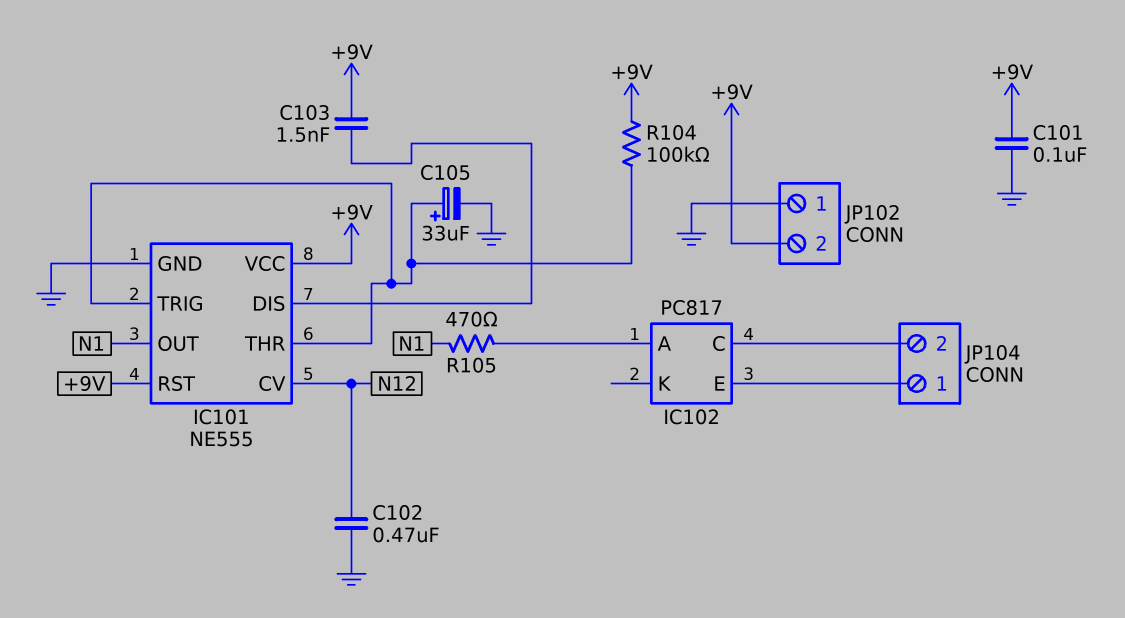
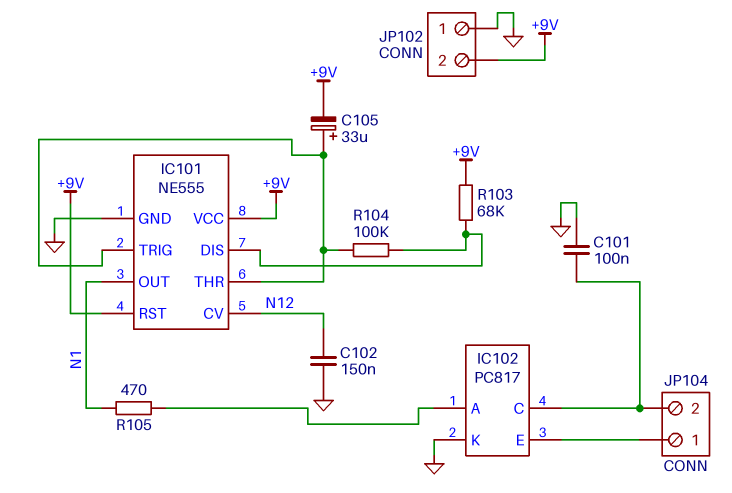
C101: 100nF (+9V, GND) -> 100nF (GND, IC102/C)
C102: 470nF (GND, N12) -> 150nF (GND, N12)
C103: 1.5nF (+9V, IC101/DIS) -> none
C105: 33uF (plus IC101/THR, minus GND) -> 33uF (plus IC101/THR, minus +9V)
IC102 pin K: none -> GND
R103: none -> 68k (+9V, IC101/DIS)
R104: 100k (+9V, IC101/THR) -> 100k (IC101/DIS, IC101/THR)

